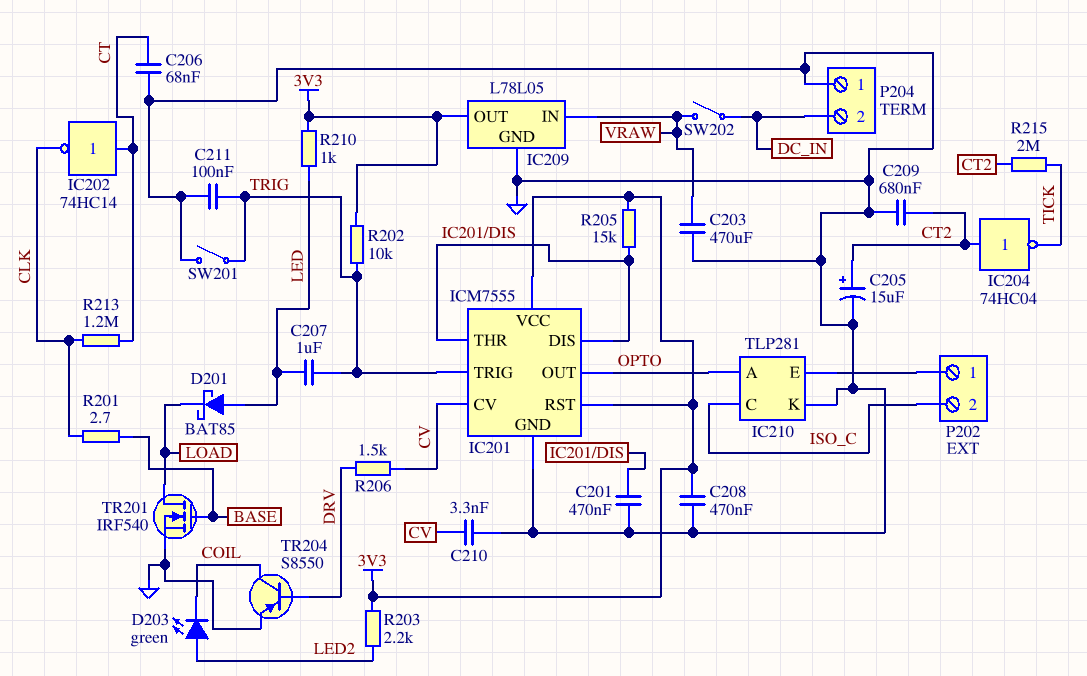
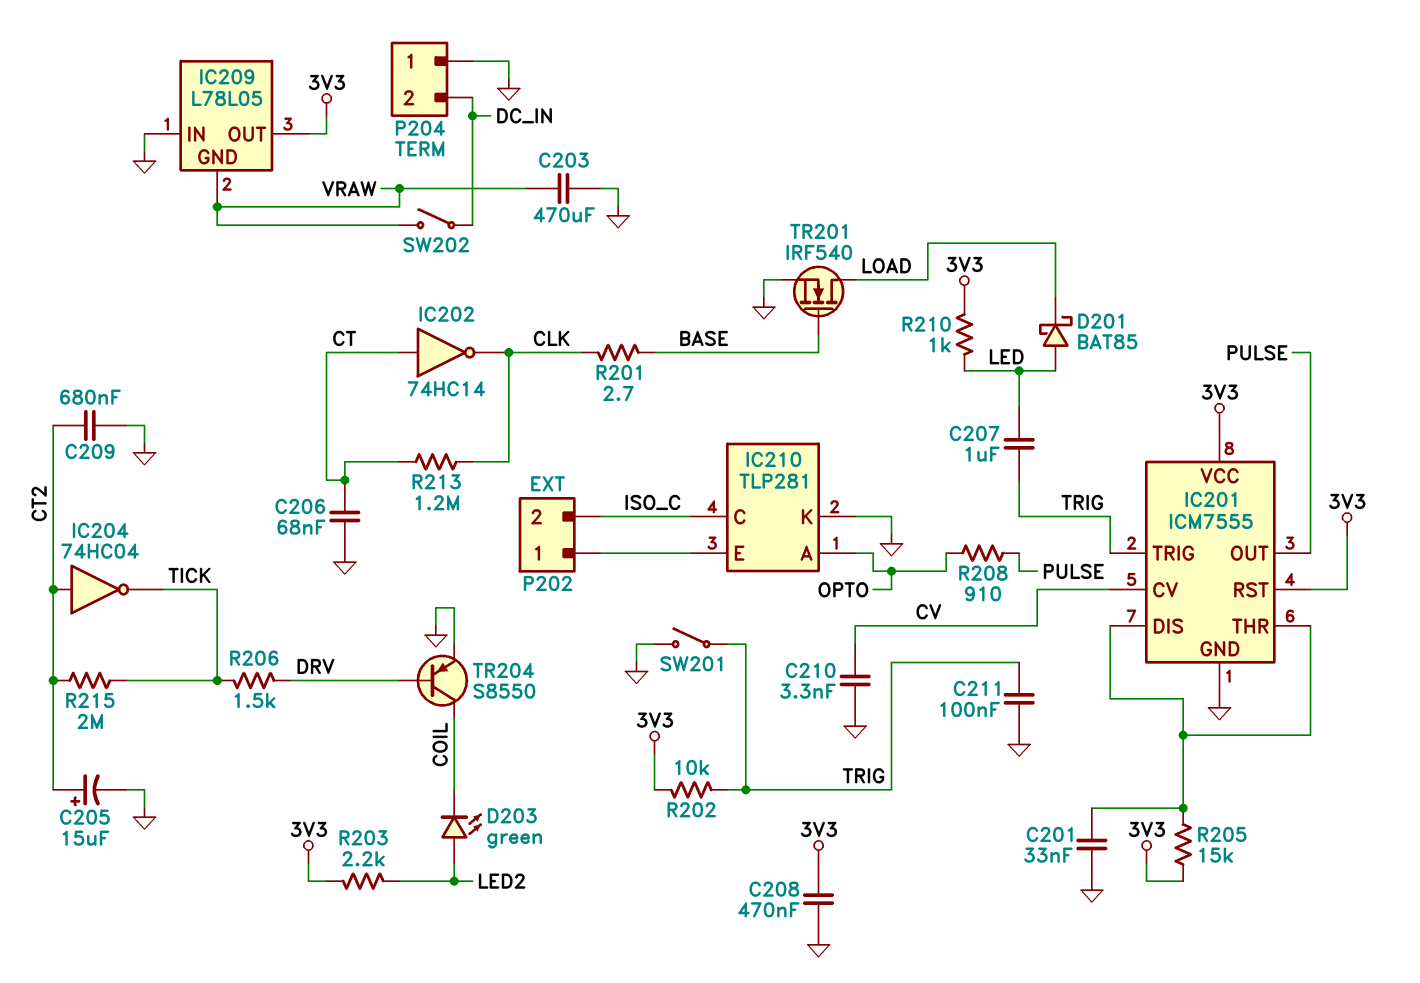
C201: 470nF (GND, IC201/DIS) -> 33nF (GND, IC201/DIS)
IC201 pin OUT: OPTO -> PULSE
IC209 pin GND: GND -> VRAW
IC209 pin IN: VRAW -> GND
R206: 1.5k (CV, DRV) -> 1.5k (DRV, TICK)
R208: none -> 910 (OPTO, PULSE)

